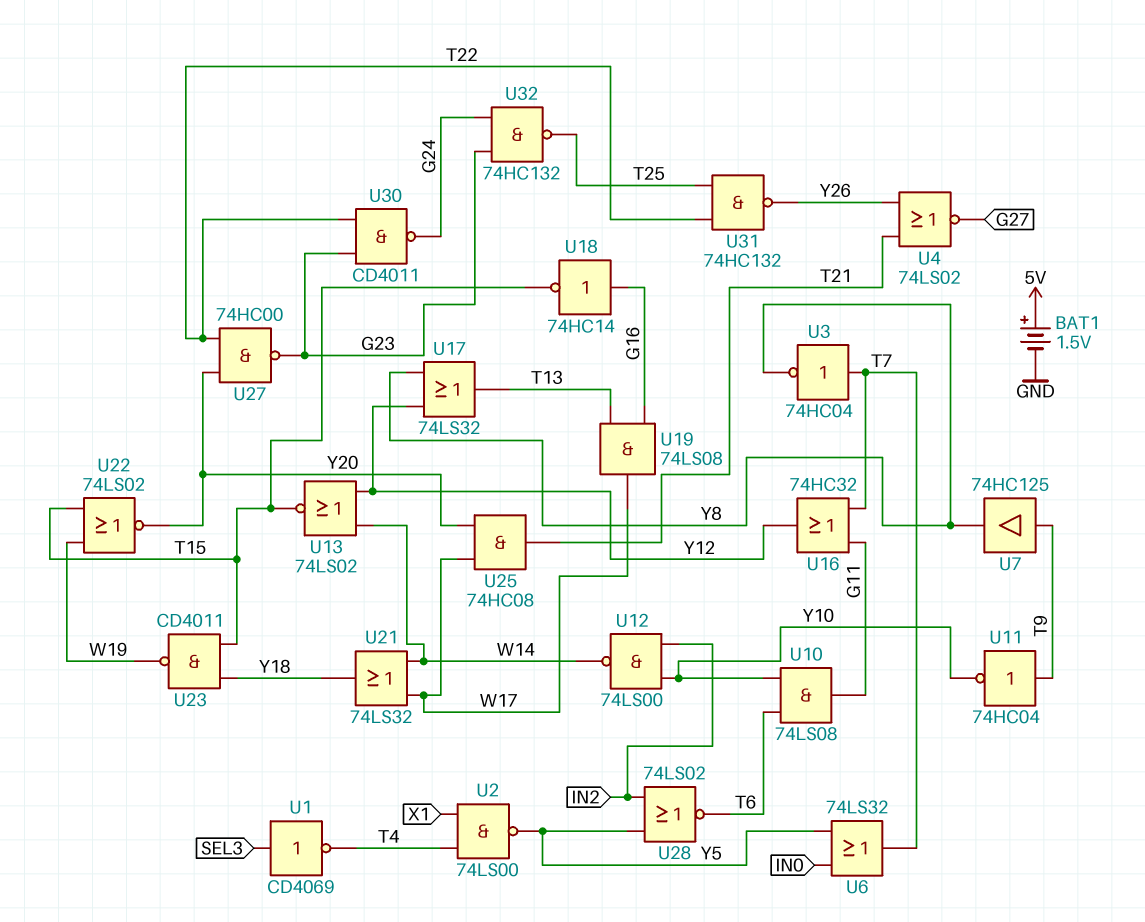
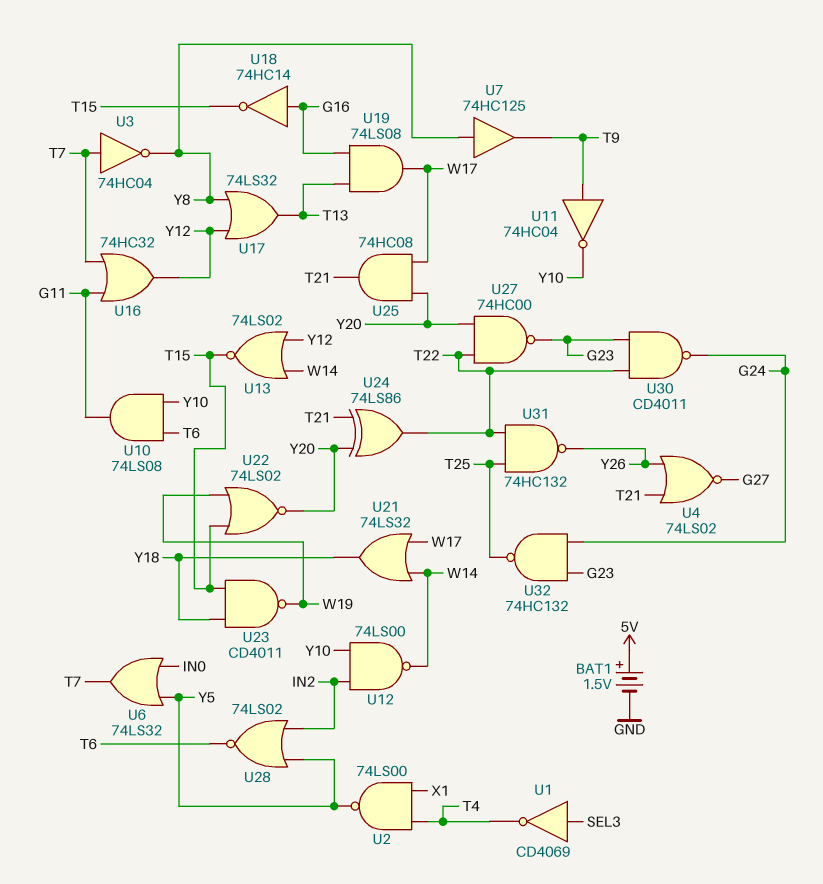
U7: buffer 74HC125 (in T9, out Y8) -> buffer 74HC125 (in Y8, out T9)
U24: none -> XOR 74LS86 (in T21, in Y20, out T22)

